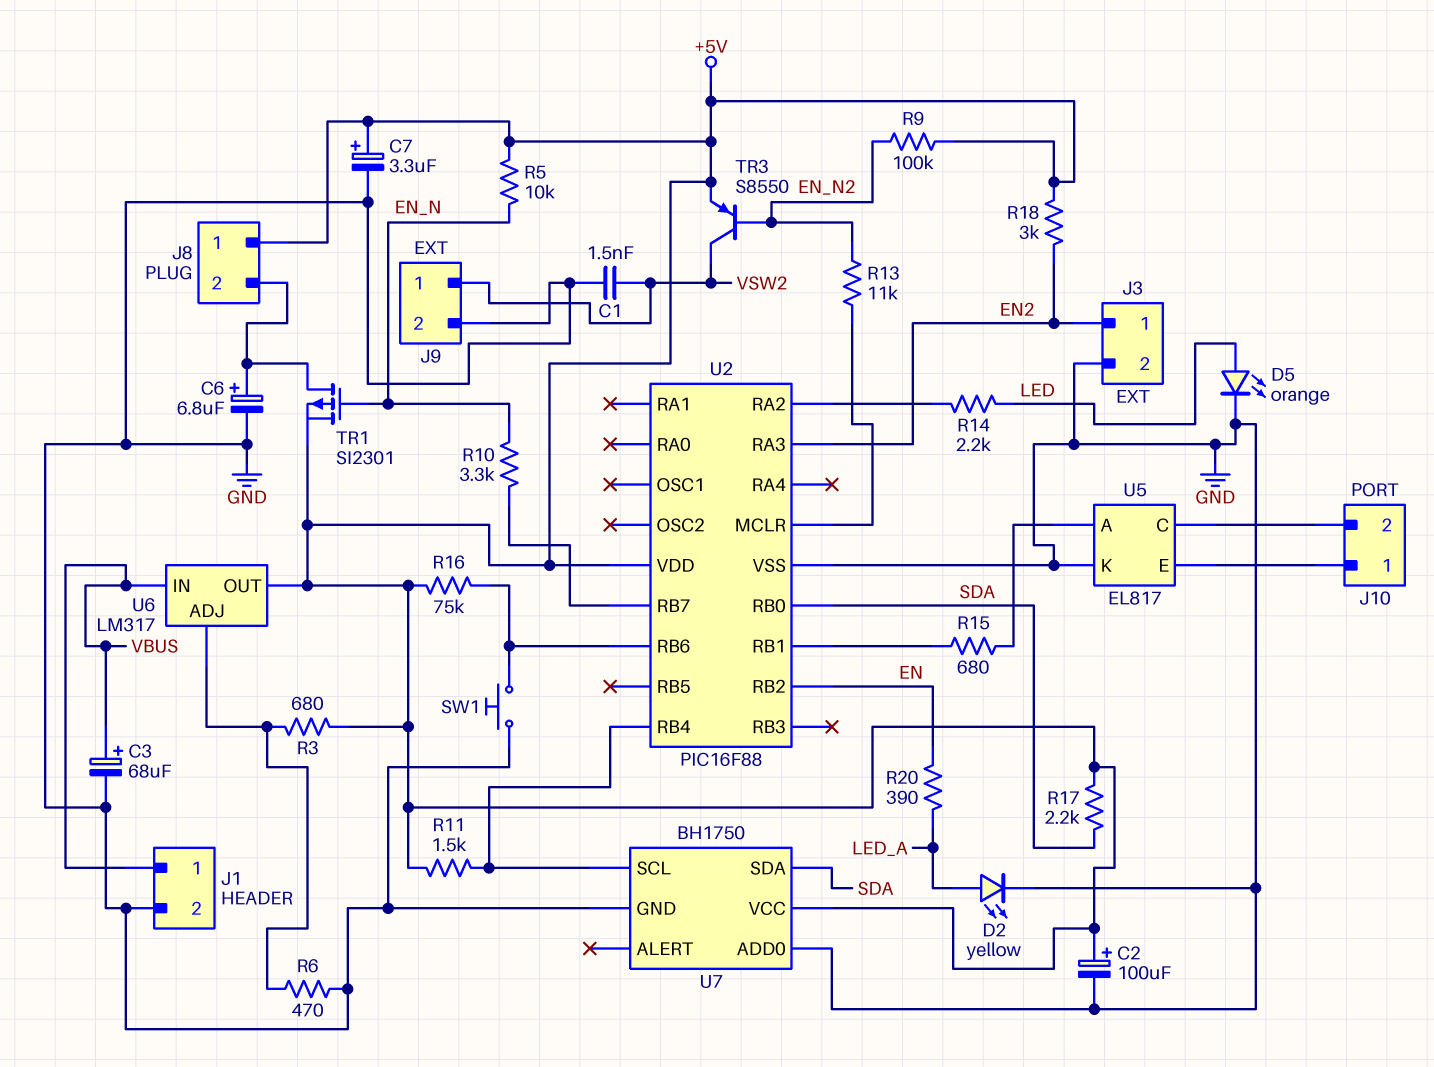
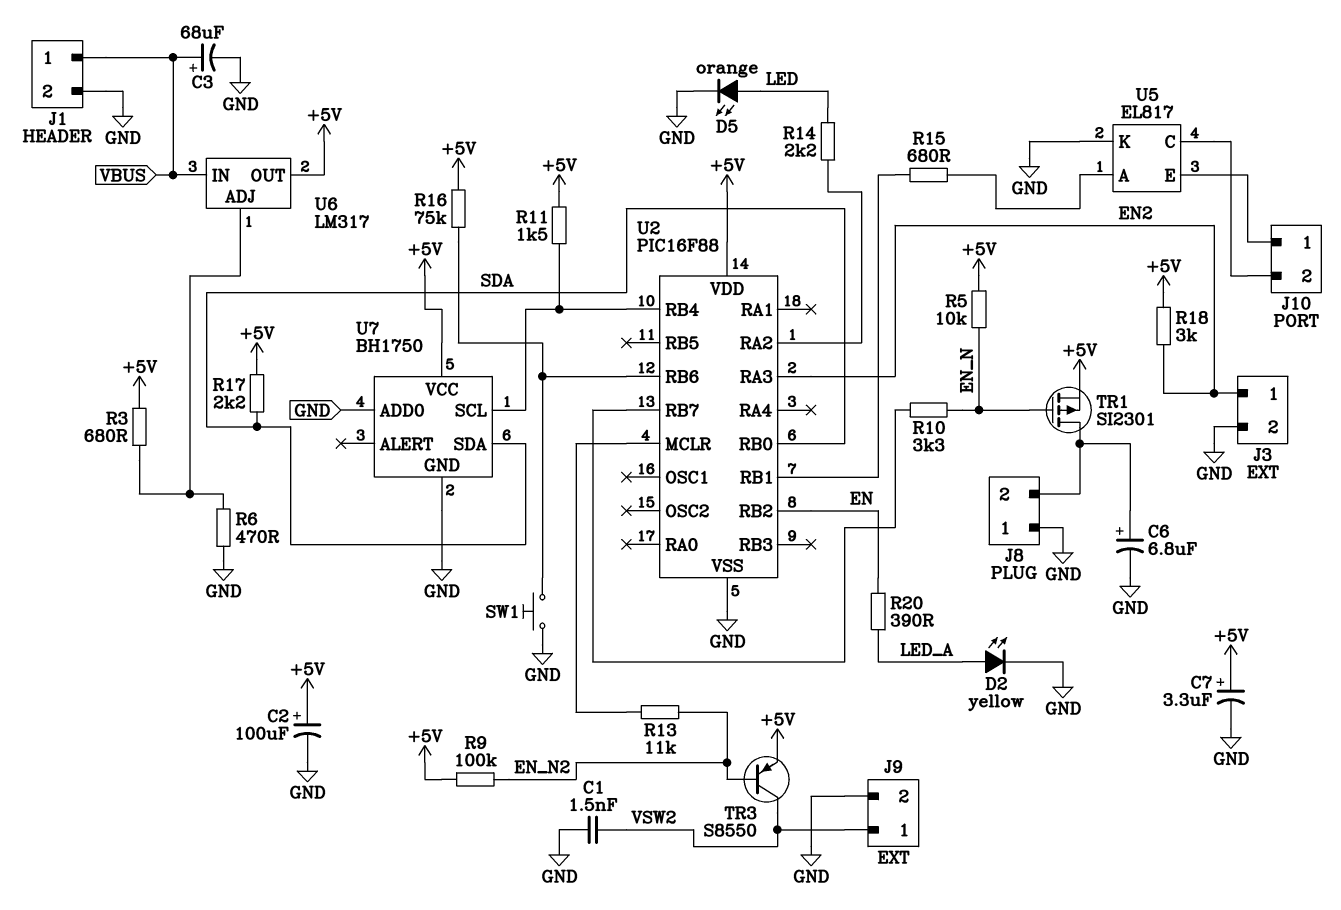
J8 pin 1: +5V -> GND

